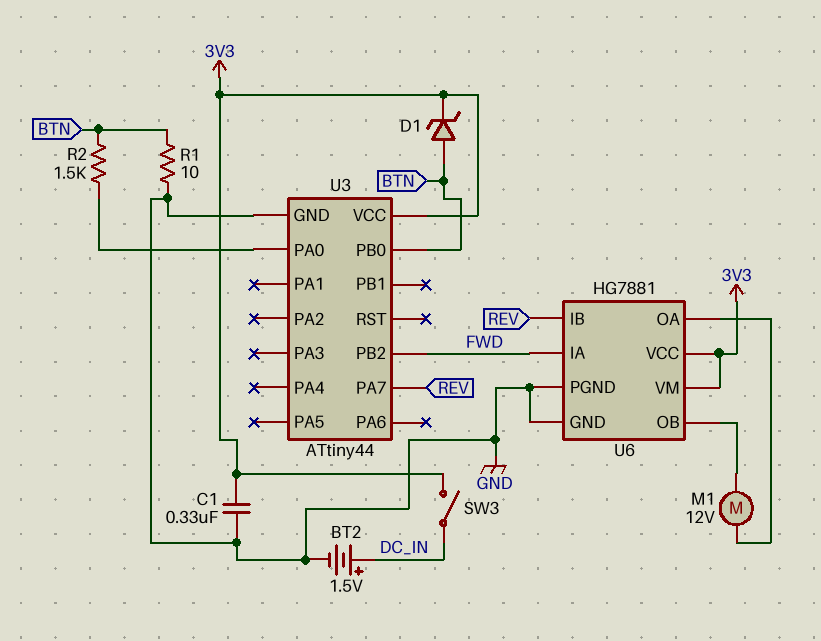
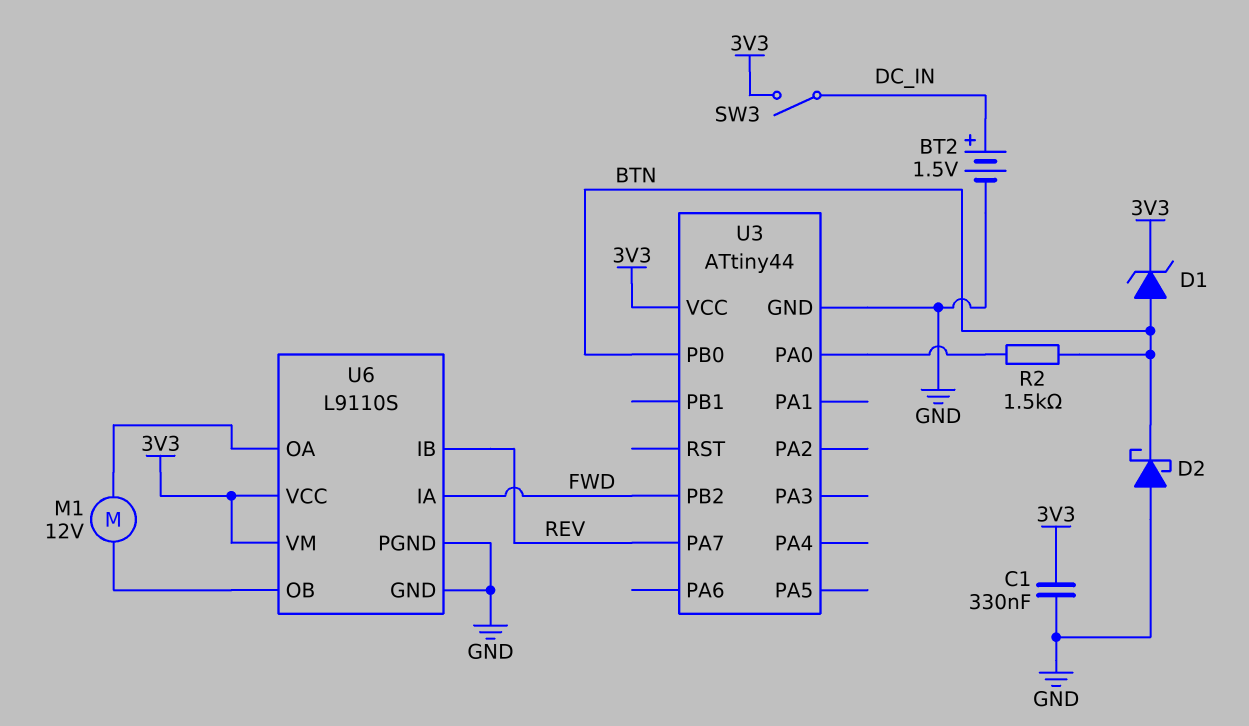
D2: none -> schottky (A GND, K BTN)
R1: 10 (BTN, GND) -> none
U6: HG7881 -> L9110S

